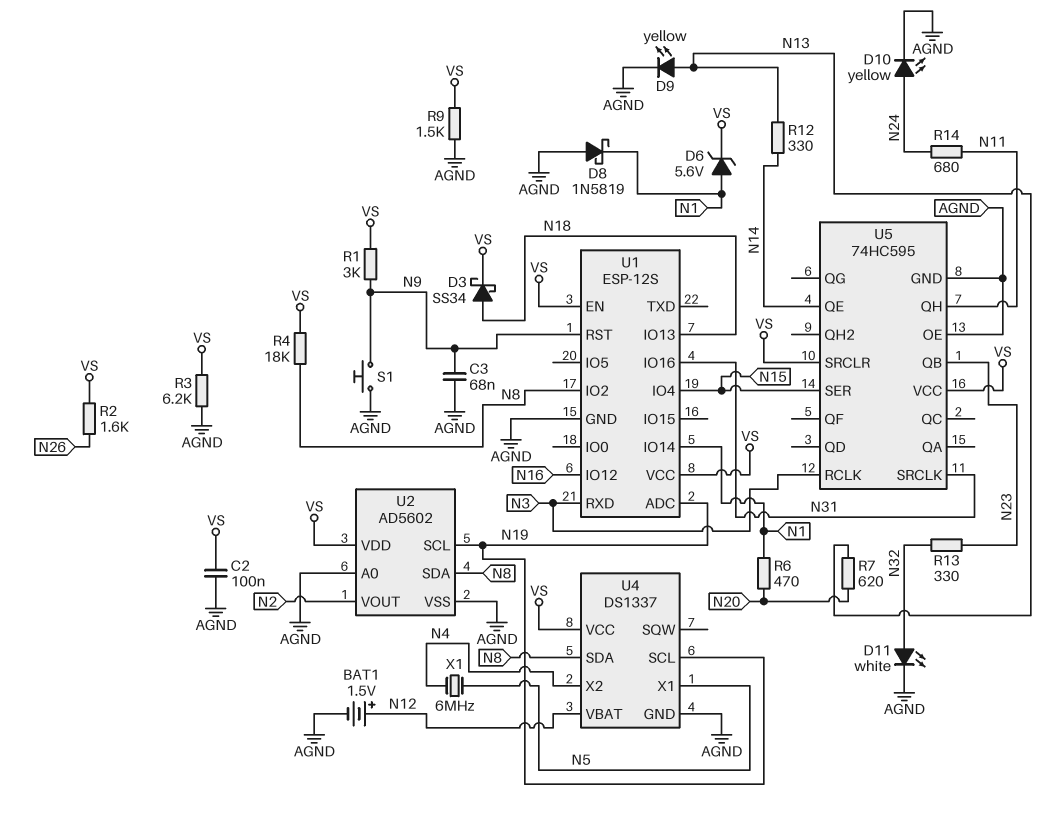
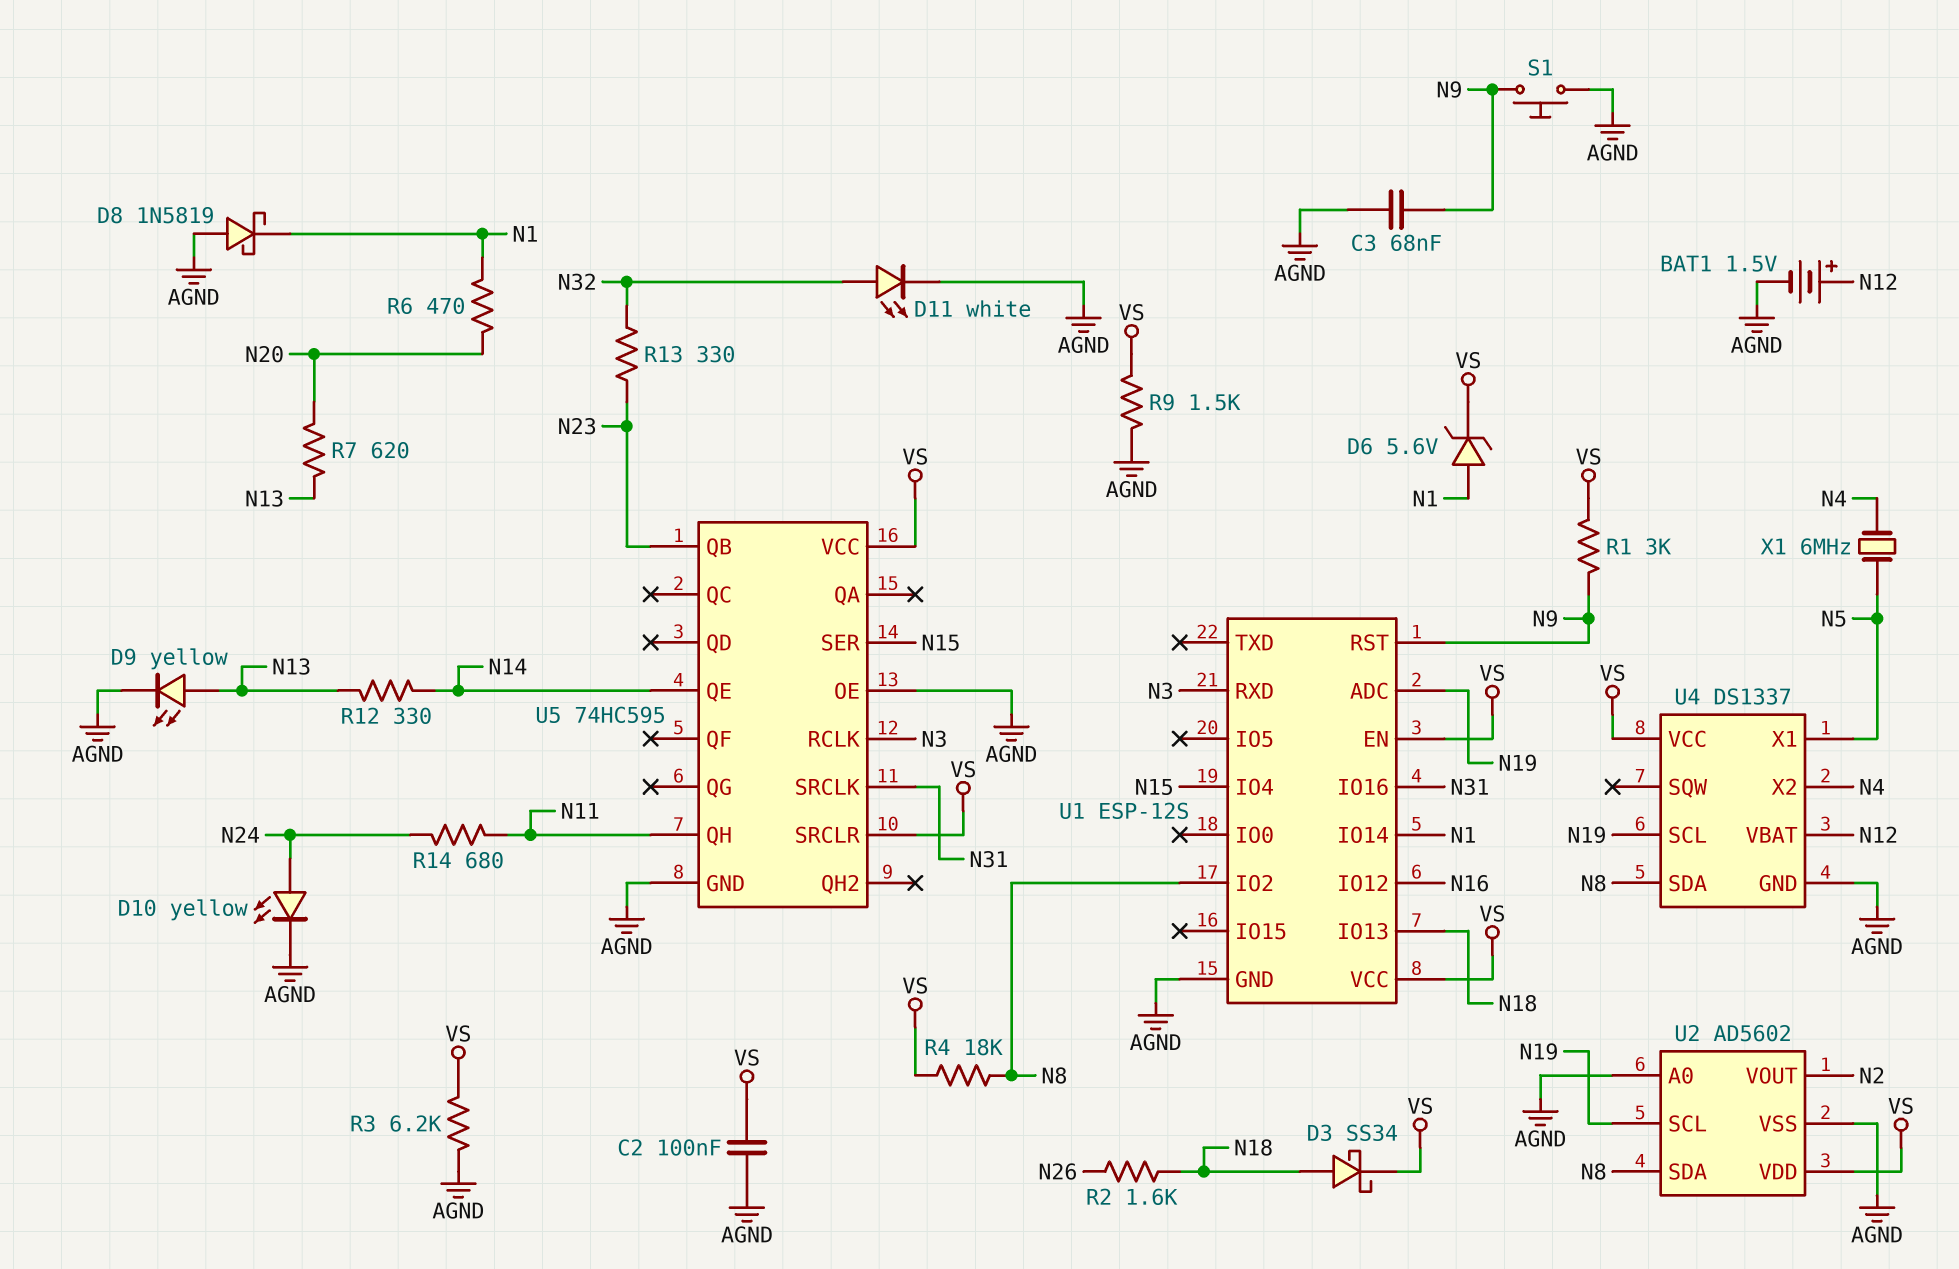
R2: 1.6k (N26, VS) -> 1.6k (N18, N26)

